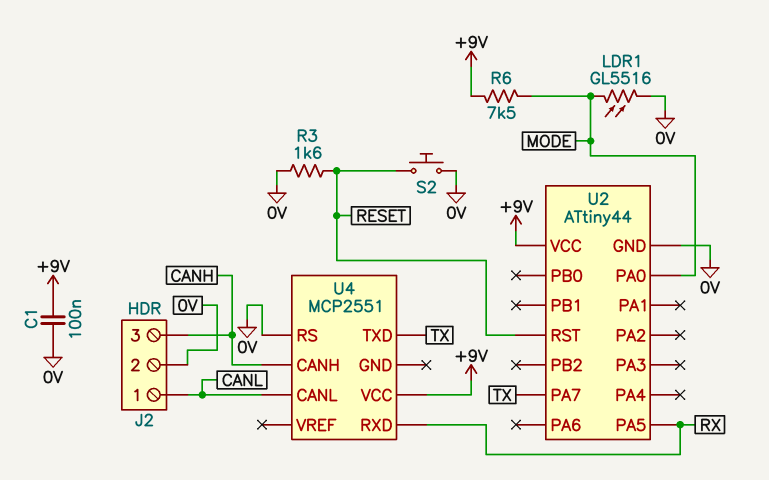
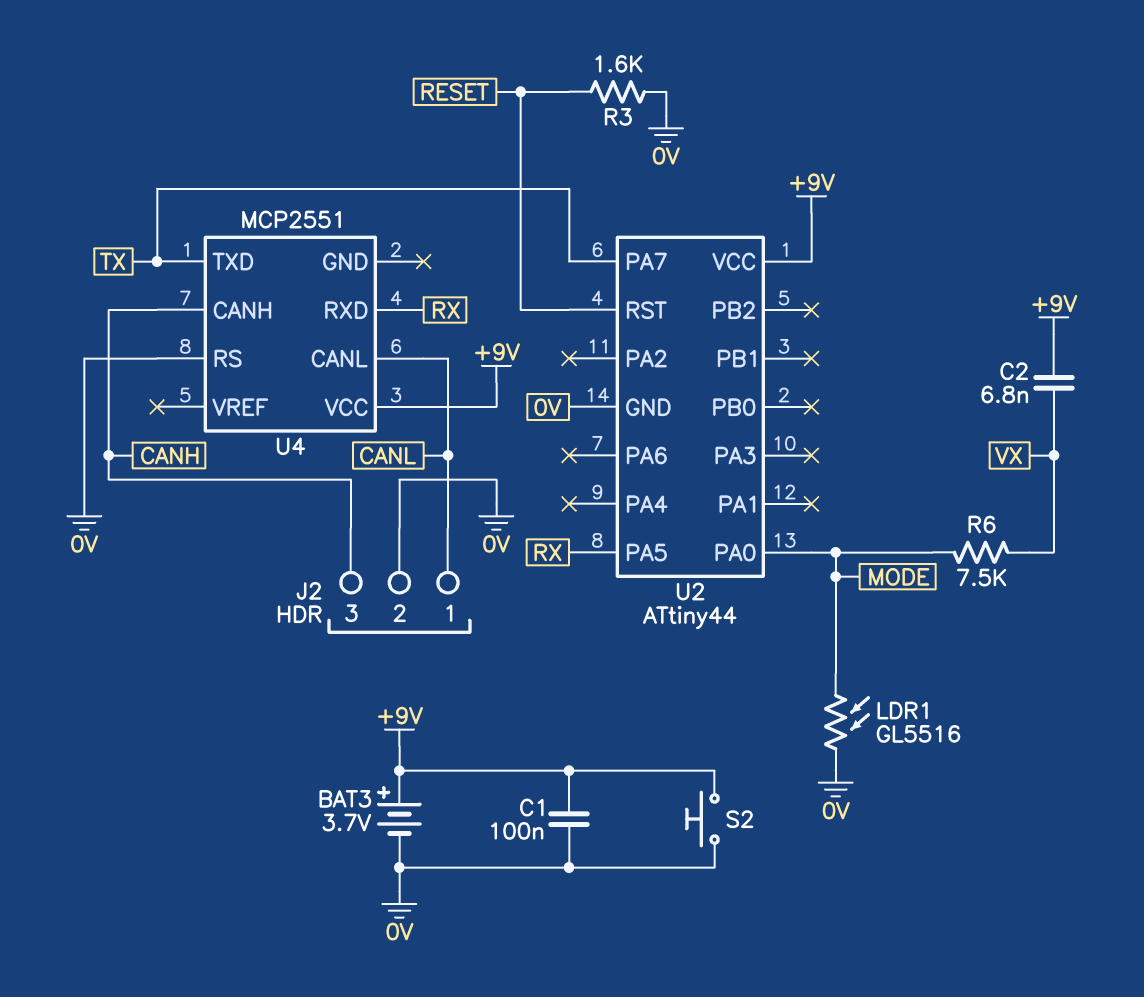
BAT3: none -> 3.7V (plus +9V, minus 0V)
C2: none -> 6.8nF (+9V, VX)
R6: 7.5k (+9V, MODE) -> 7.5k (MODE, VX)
S2: button (0V, RESET) -> button (+9V, 0V)

